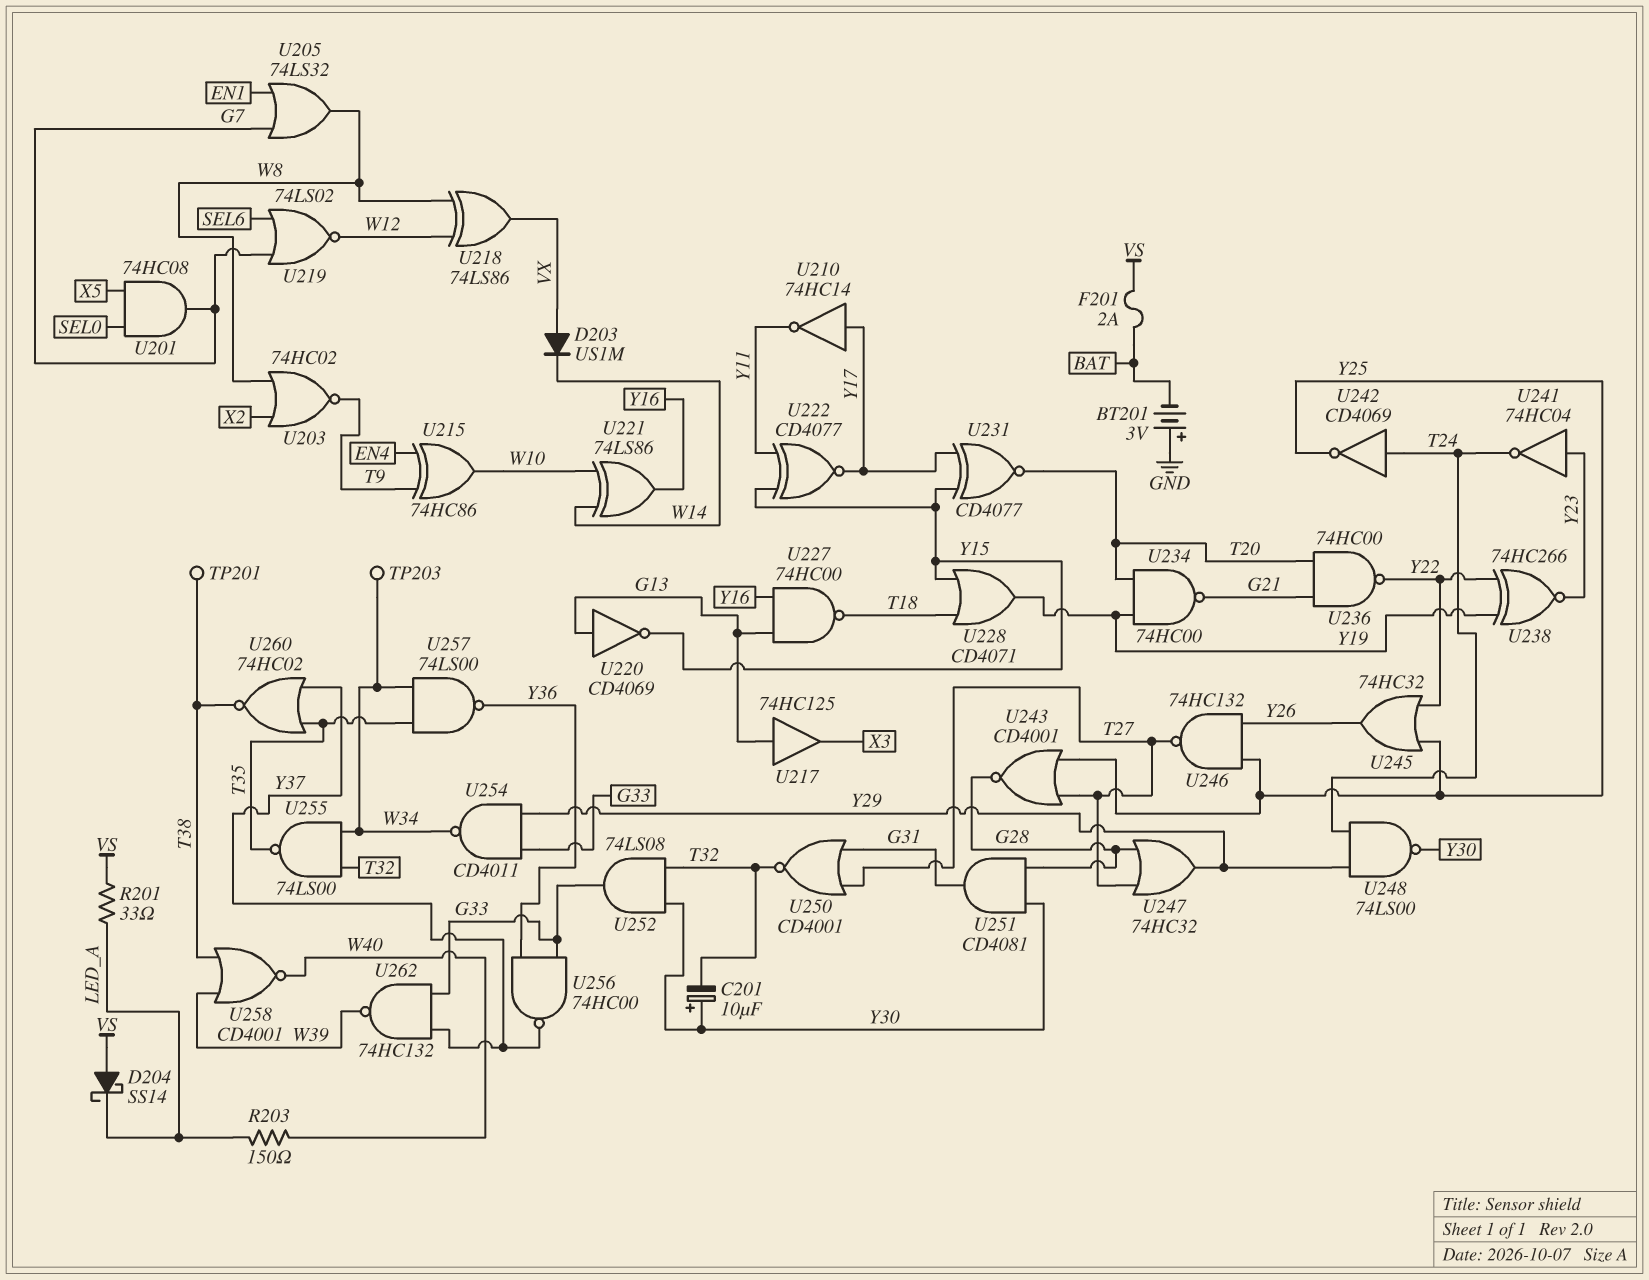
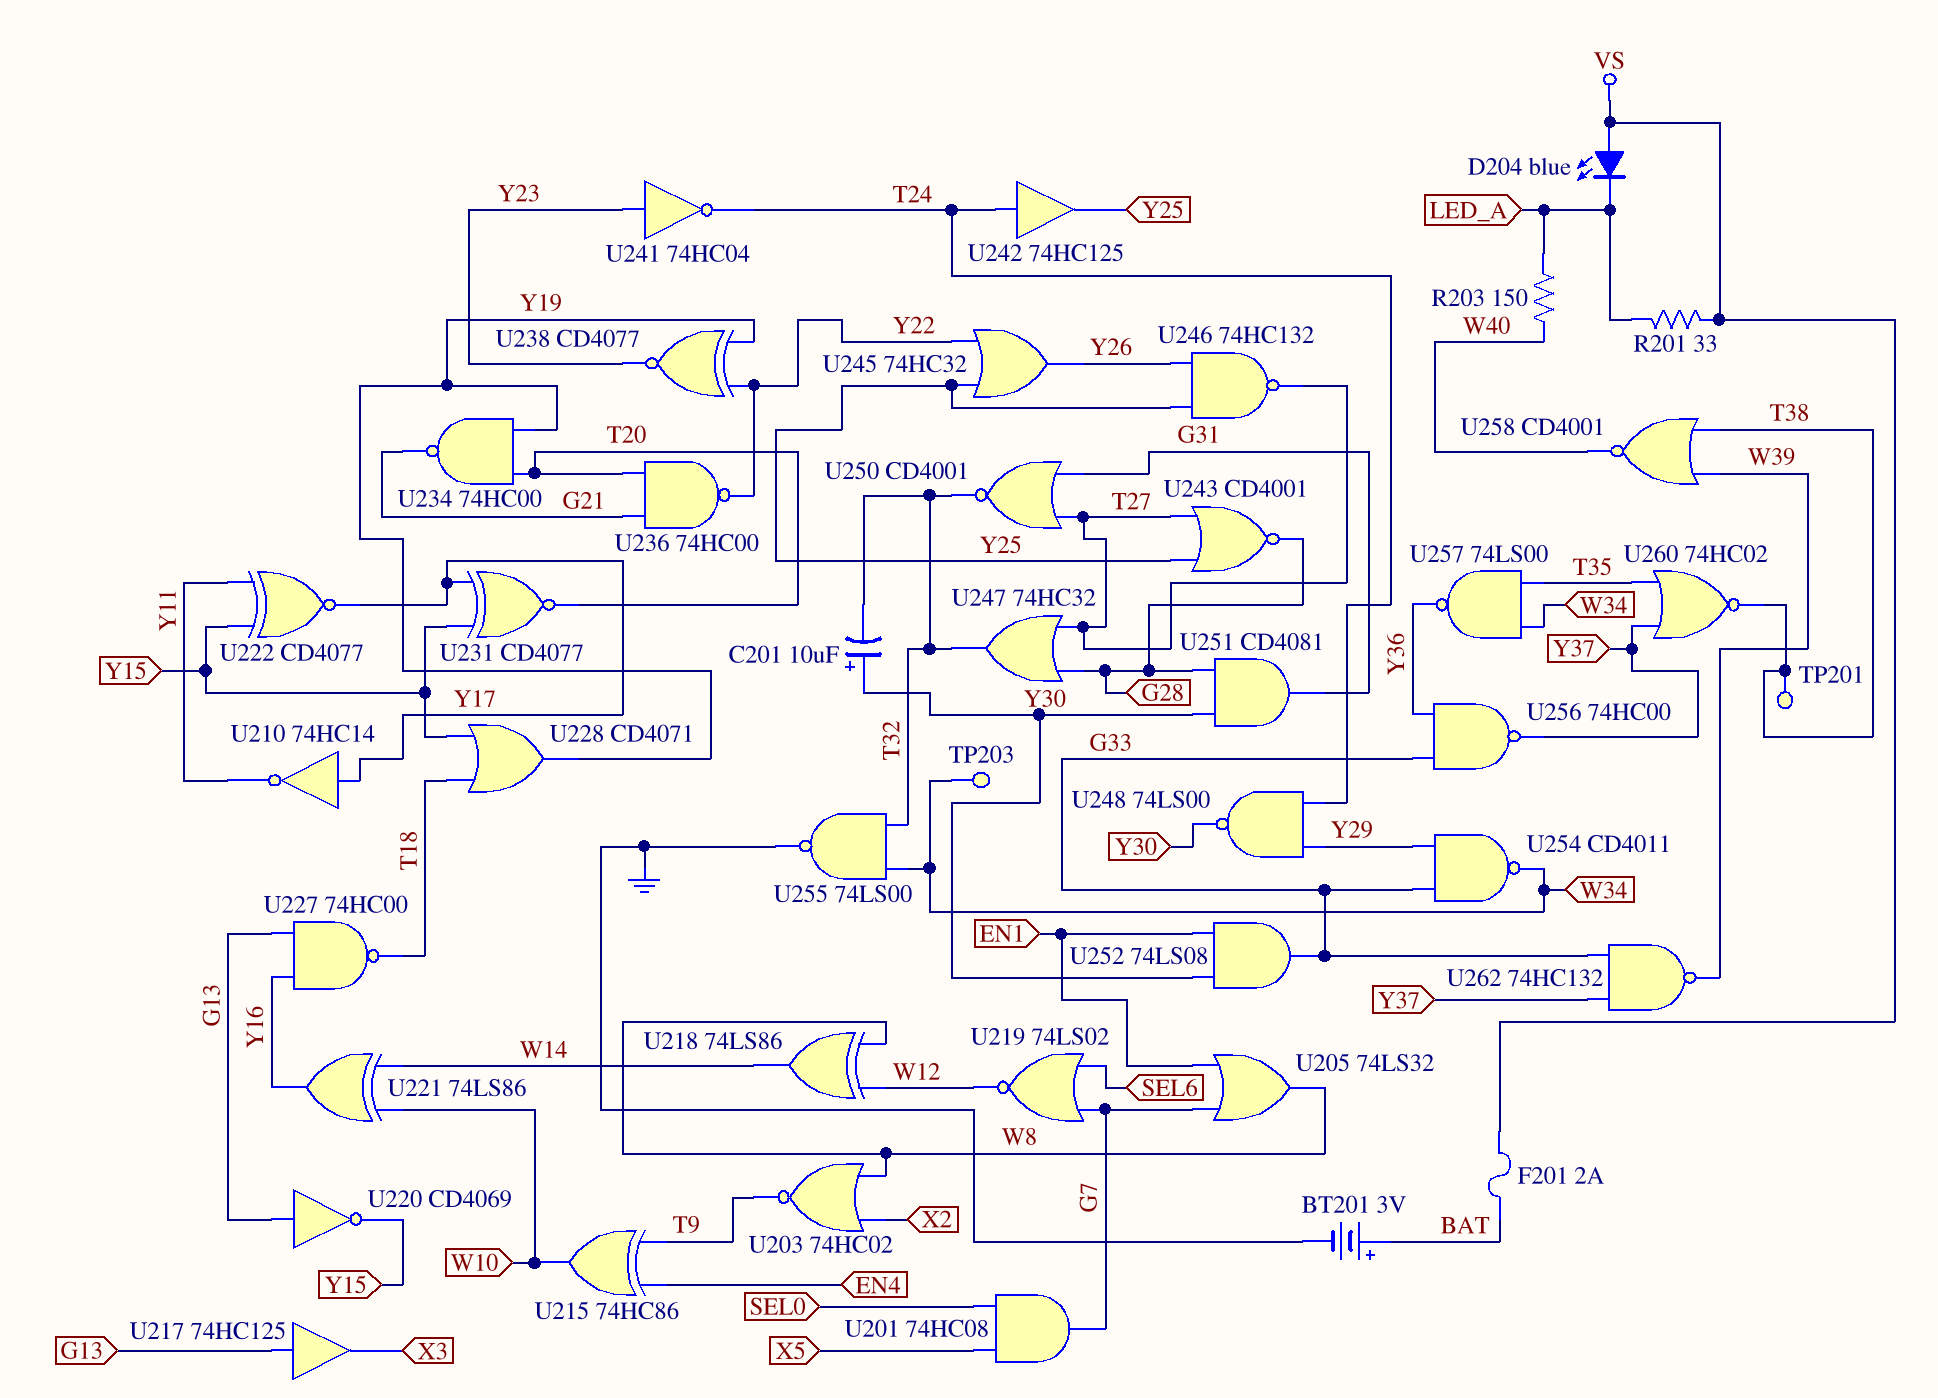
BT201: 3V (plus GND, minus BAT) -> 3V (plus BAT, minus GND)
D203: diode US1M (A VX, K W14) -> none
D204: schottky SS14 (A VS, K LED_A) -> LED blue (A VS, K LED_A)
U218: XOR 74LS86 (in W8, in W12, out VX) -> XOR 74LS86 (in W8, in W12, out W14)
U238: XNOR 74HC266 (in Y19, in Y22, out Y23) -> XNOR CD4077 (in Y19, in Y22, out Y23)
U242: NOT CD4069 (in T24, out Y25) -> buffer 74HC125 (in T24, out Y25)
U247: OR 74HC32 (in G28, in T27, out Y29) -> OR 74HC32 (in G28, in T27, out T32)
U252: AND 74LS08 (in T32, in Y30, out G33) -> AND 74LS08 (in EN1, in Y30, out G33)
U255: NAND 74LS00 (in T32, in W34, out T35) -> NAND 74LS00 (in T32, in W34, out GND)

